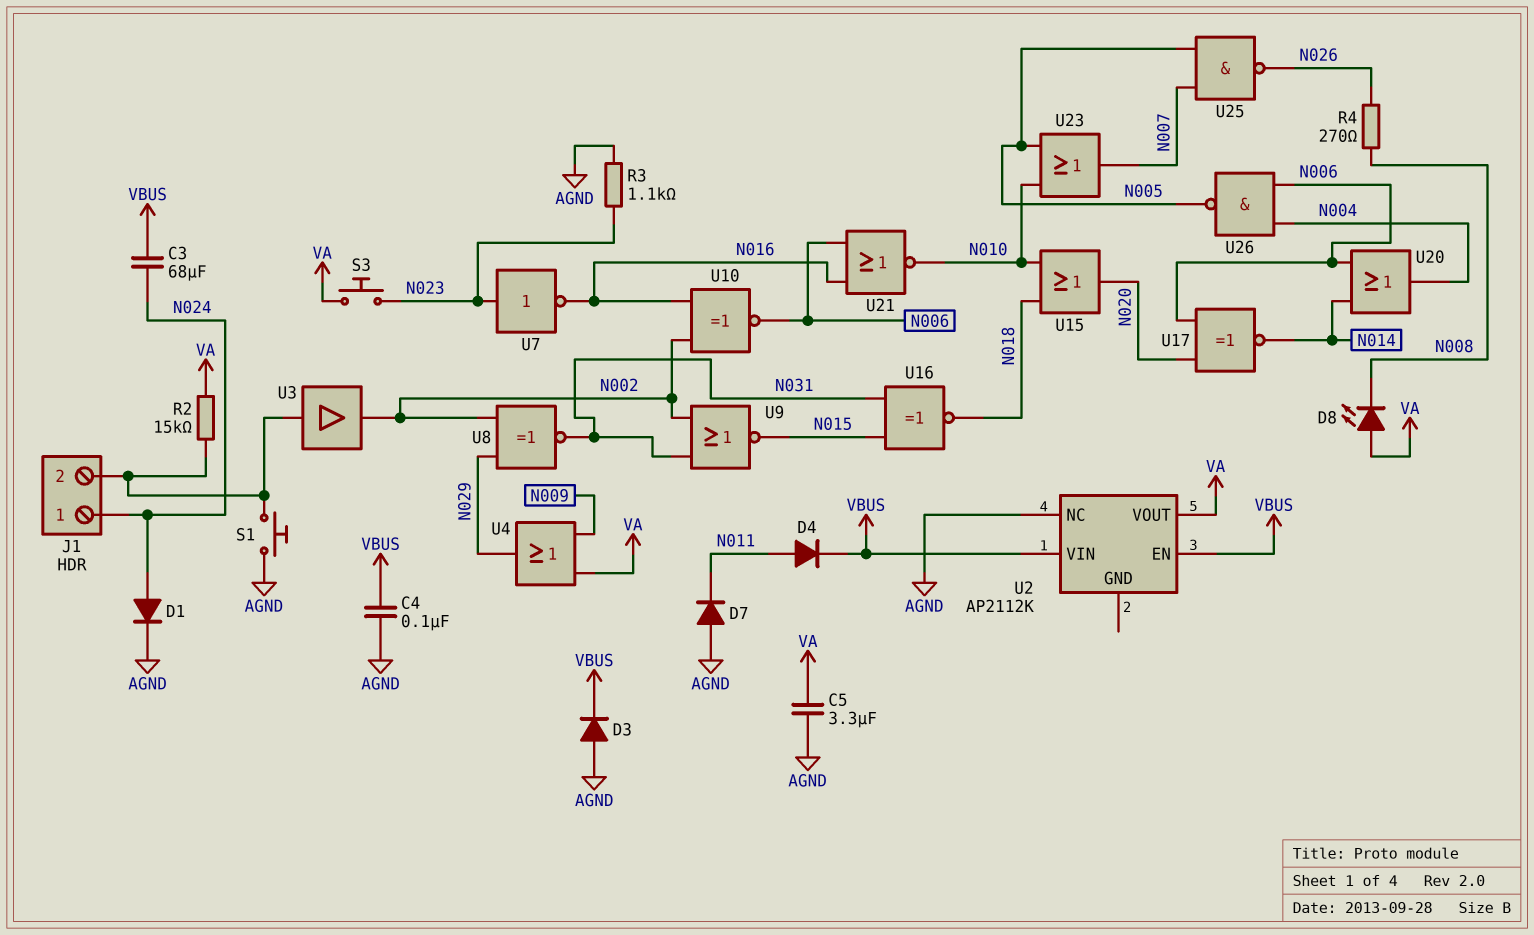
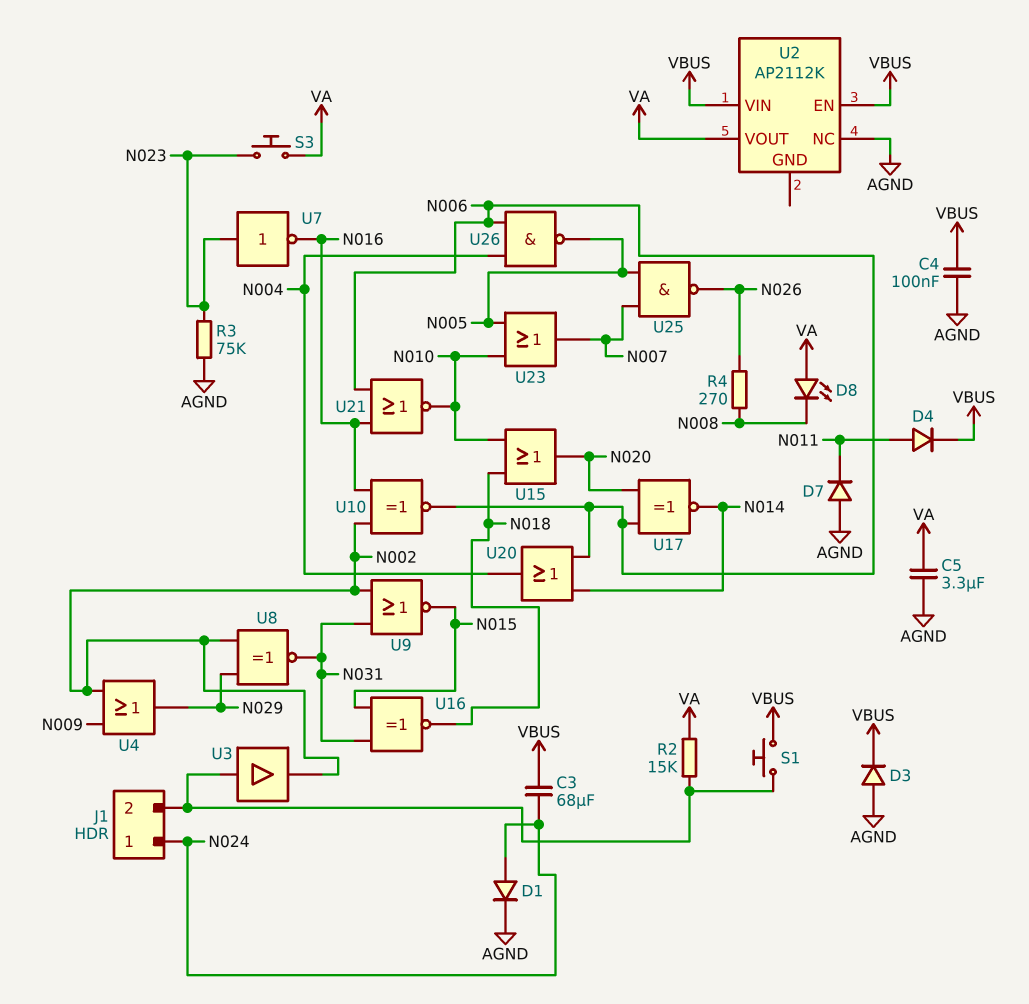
R3: 1.1k (AGND, N023) -> 75k (AGND, N023)
S1: button (AGND, J1/2) -> button (J1/2, VBUS)
U4: OR (in N009, in VA, out N029) -> OR (in N002, in N009, out N029)

